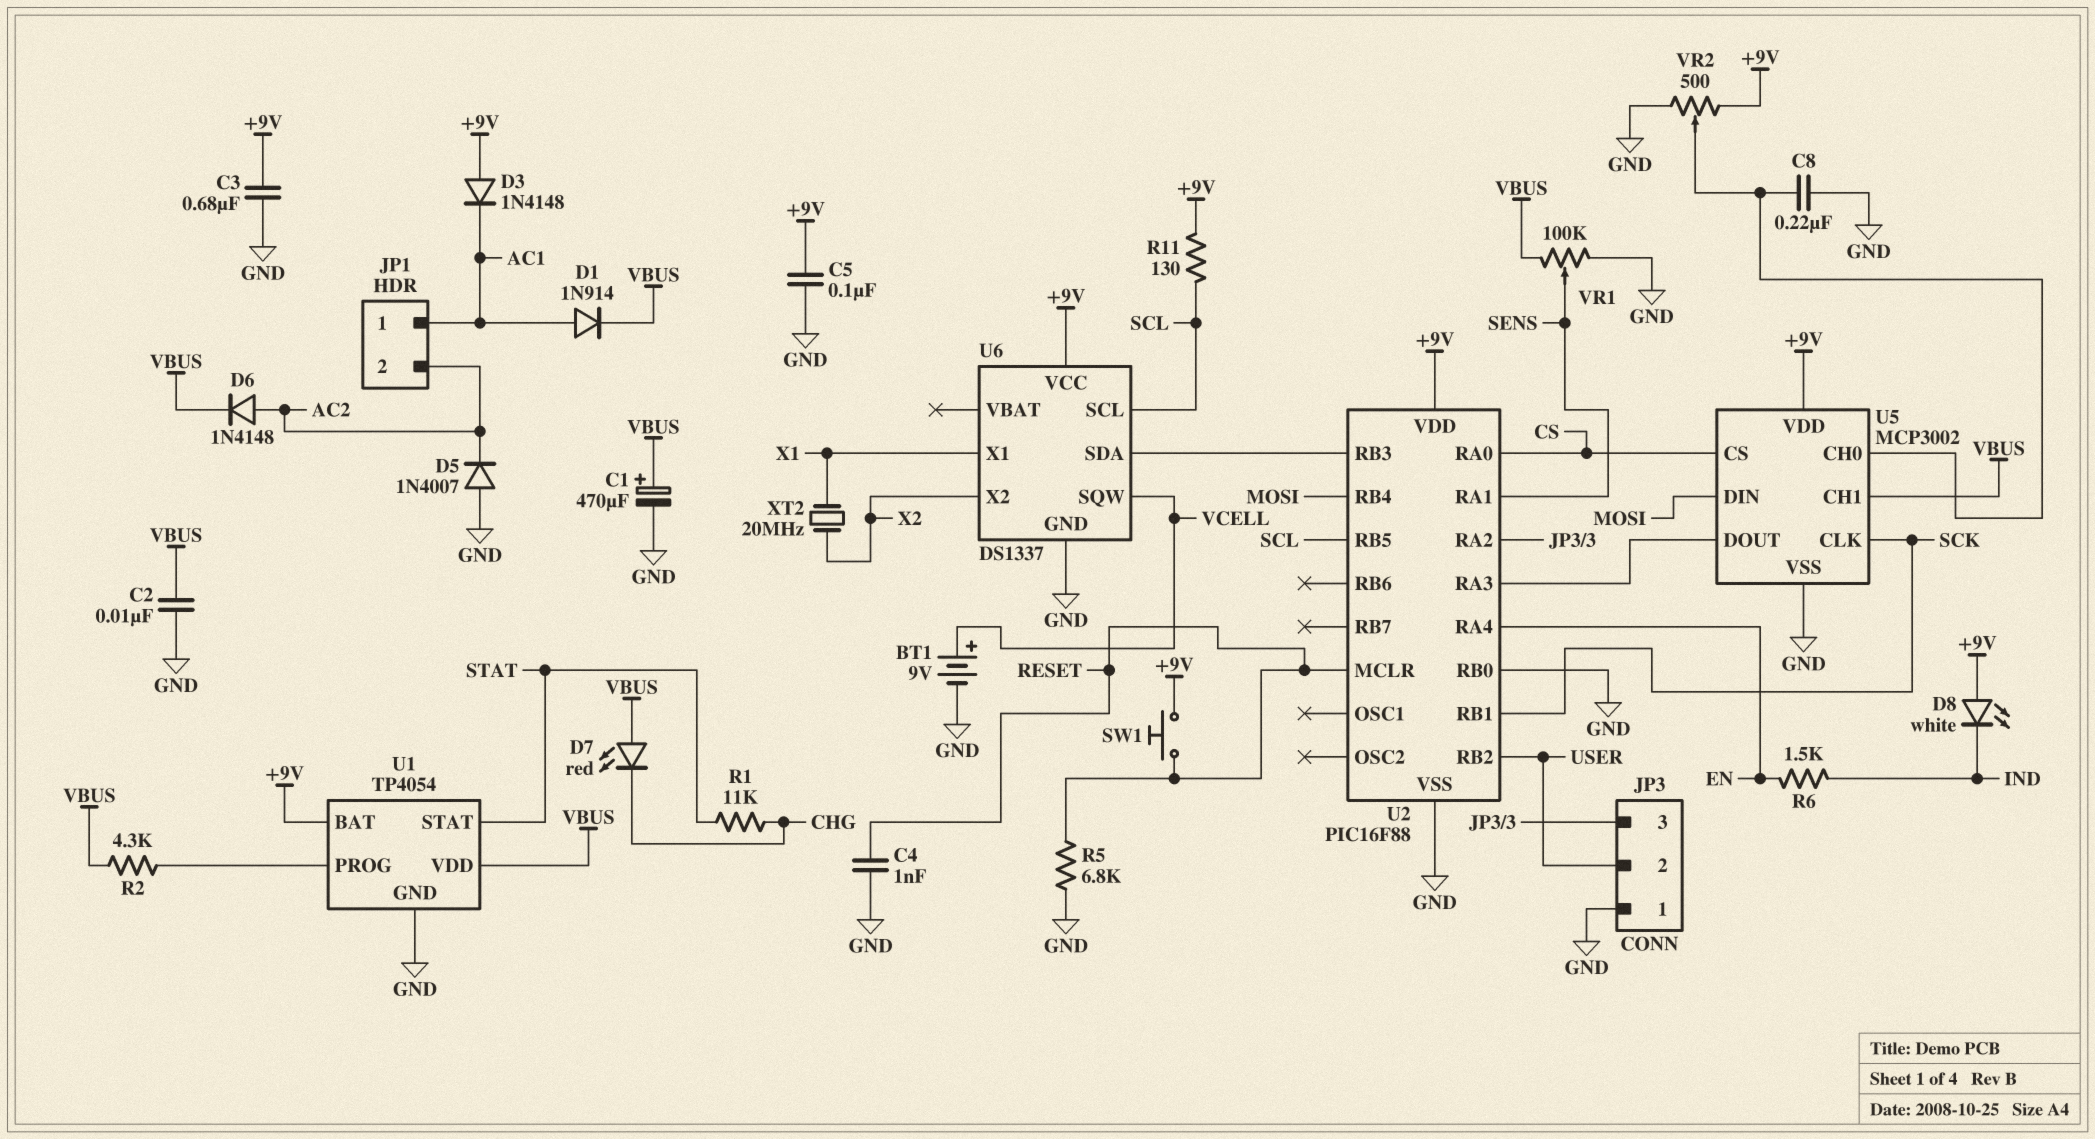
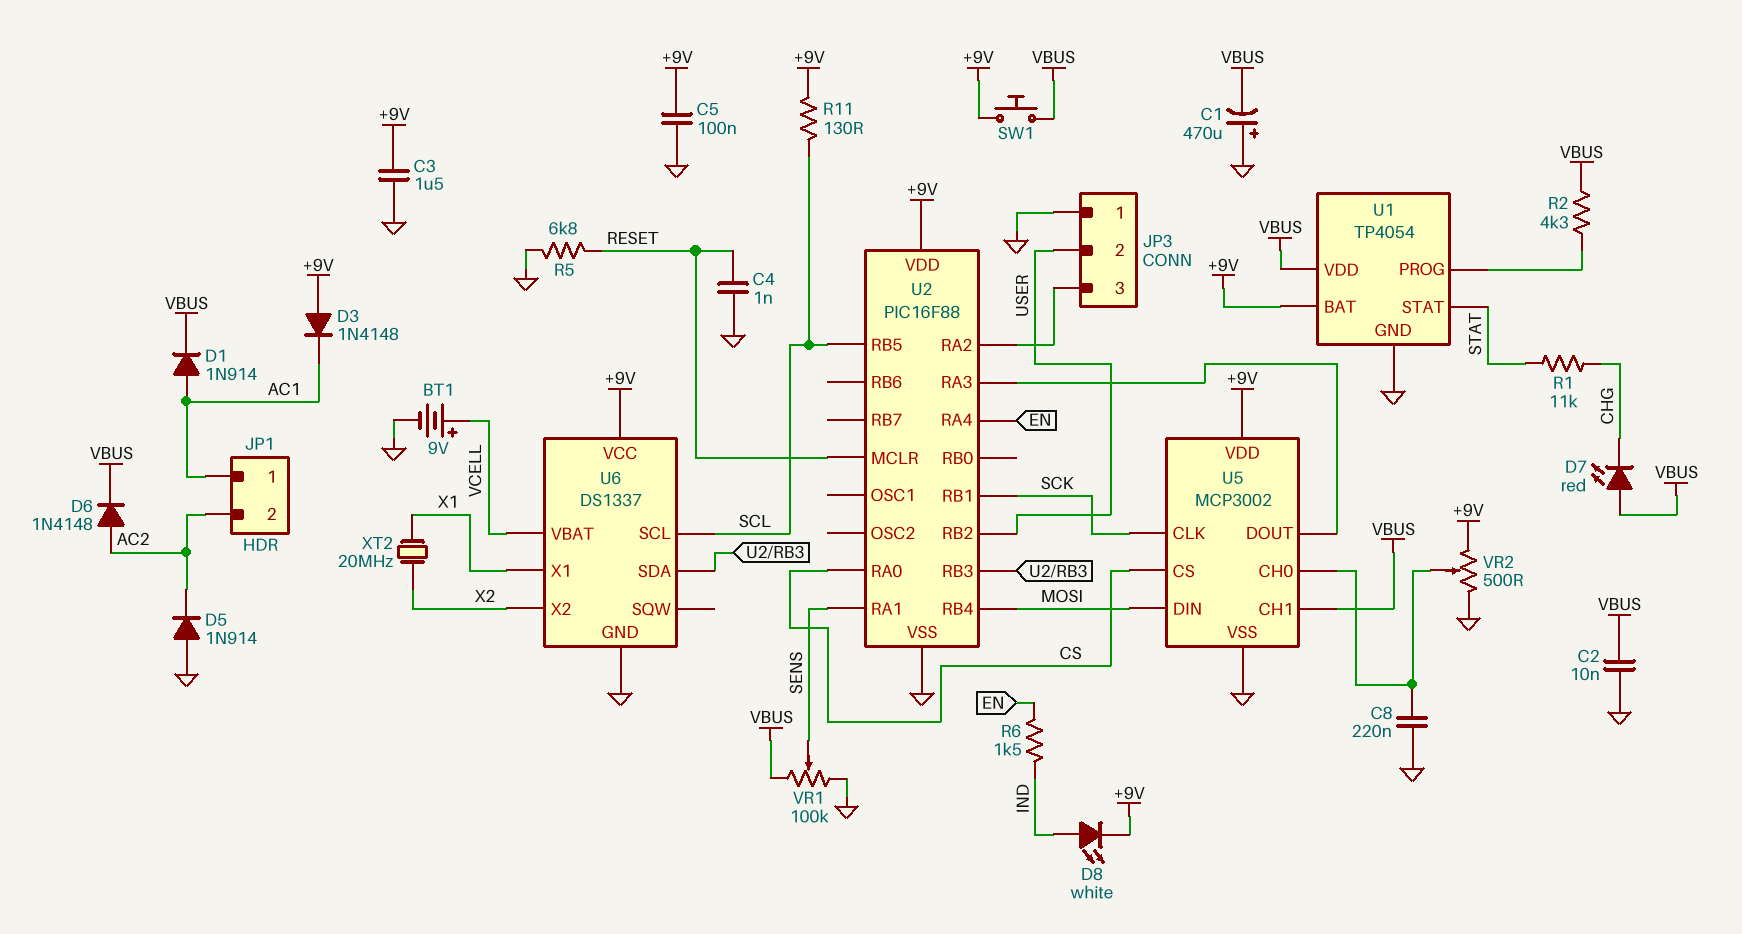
C1: 470uF (plus VBUS, minus GND) -> 470uF (plus GND, minus VBUS)
C3: 680nF (+9V, GND) -> 1.5uF (+9V, GND)
D5: diode 1N4007 (A GND, K AC2) -> diode 1N914 (A GND, K AC2)
D8: LED white (A +9V, K IND) -> LED white (A IND, K +9V)
SW1: button (+9V, RESET) -> button (+9V, VBUS)
U2 pin RB0: GND -> none
U6 pin SQW: VCELL -> none
U6 pin VBAT: none -> VCELL

